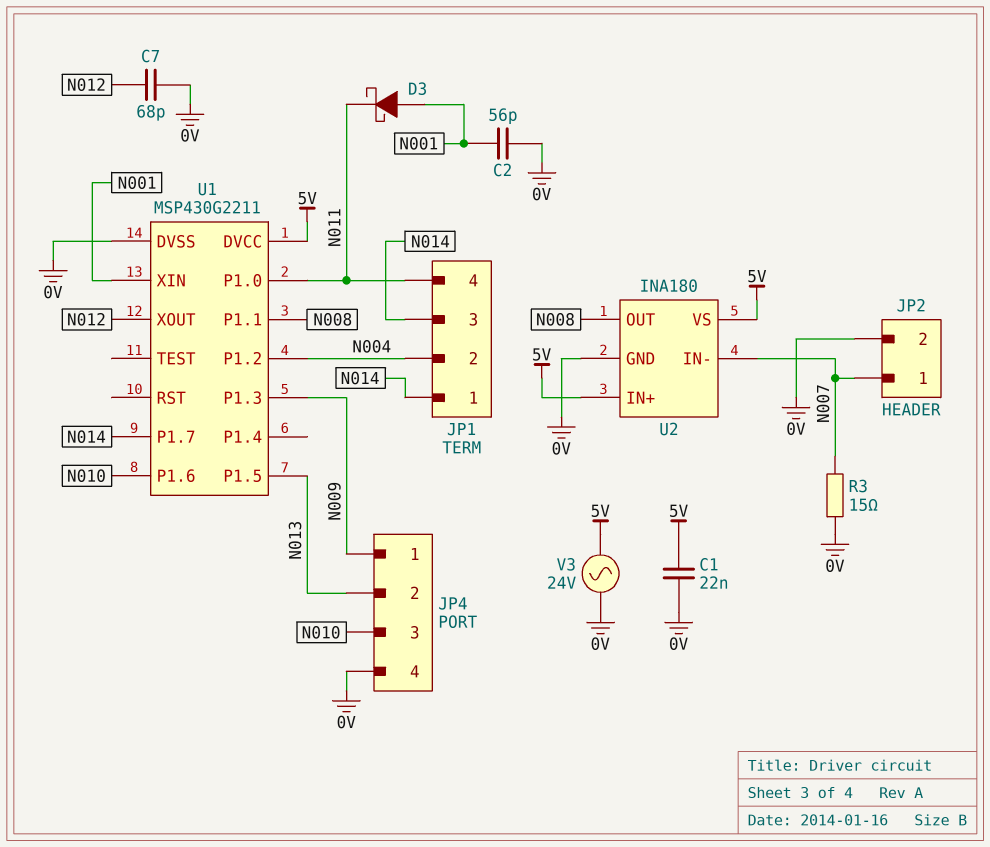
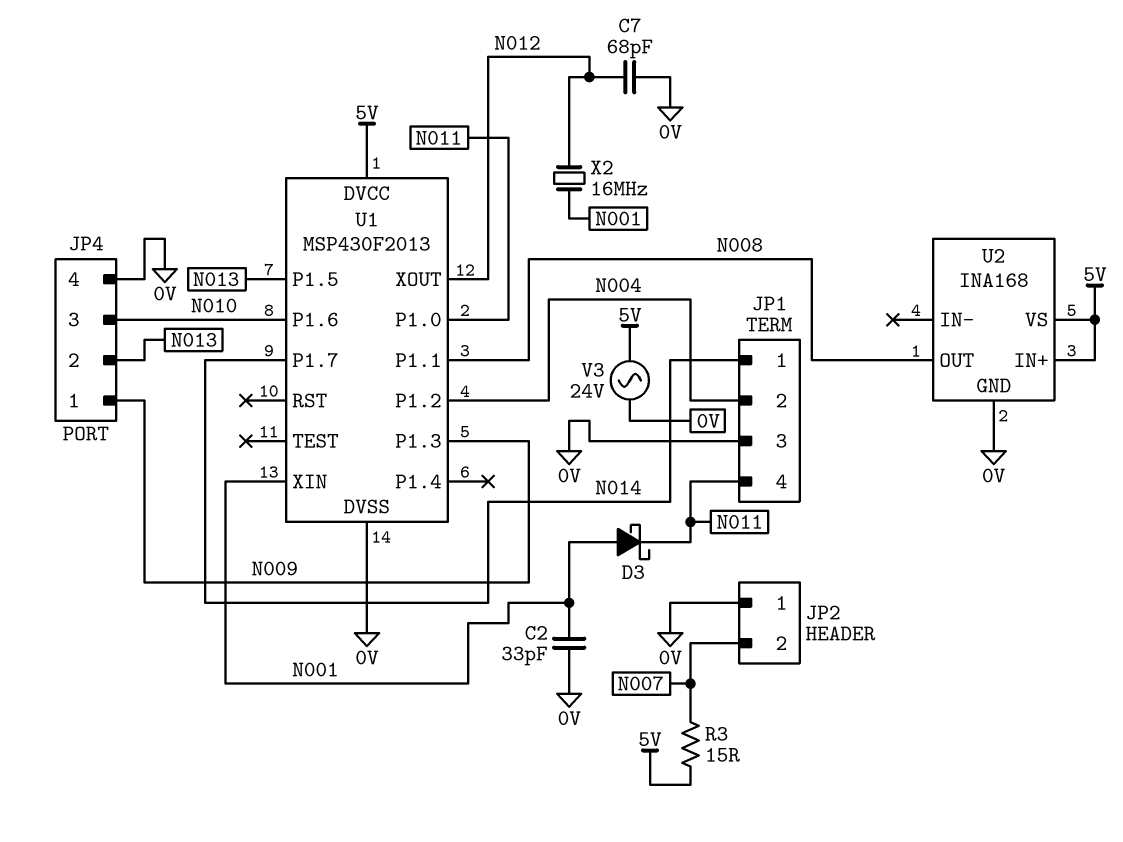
C1: 22nF (0V, 5V) -> none
C2: 56pF (0V, N001) -> 33pF (0V, N001)
JP1 pin 3: N014 -> 0V
JP2 pin 1: N007 -> 0V
JP2 pin 2: 0V -> N007
R3: 15 (0V, N007) -> 15 (5V, N007)
U1: MSP430G2211 -> MSP430F2013
U2: INA180 -> INA168
U2 pin IN-: N007 -> none
X2: none -> 16MHz (N001, N012)

